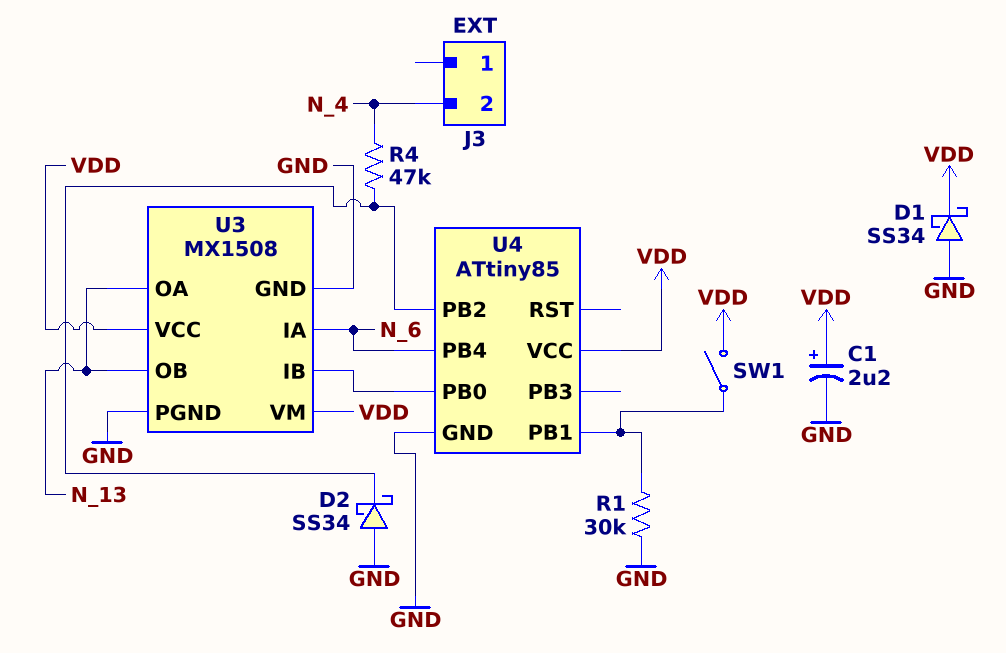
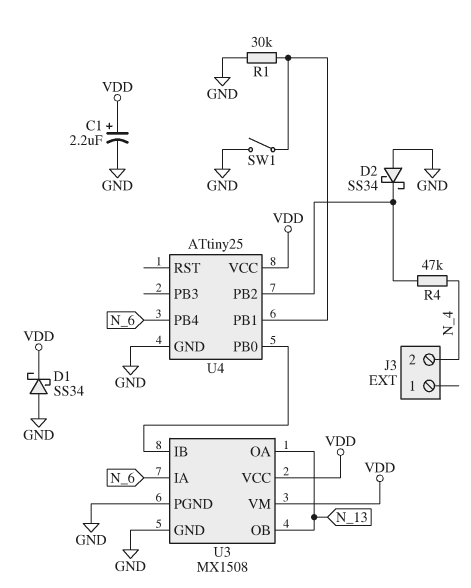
SW1: switch (U4/PB1, VDD) -> switch (GND, U4/PB1)
U4: ATtiny85 -> ATtiny25

